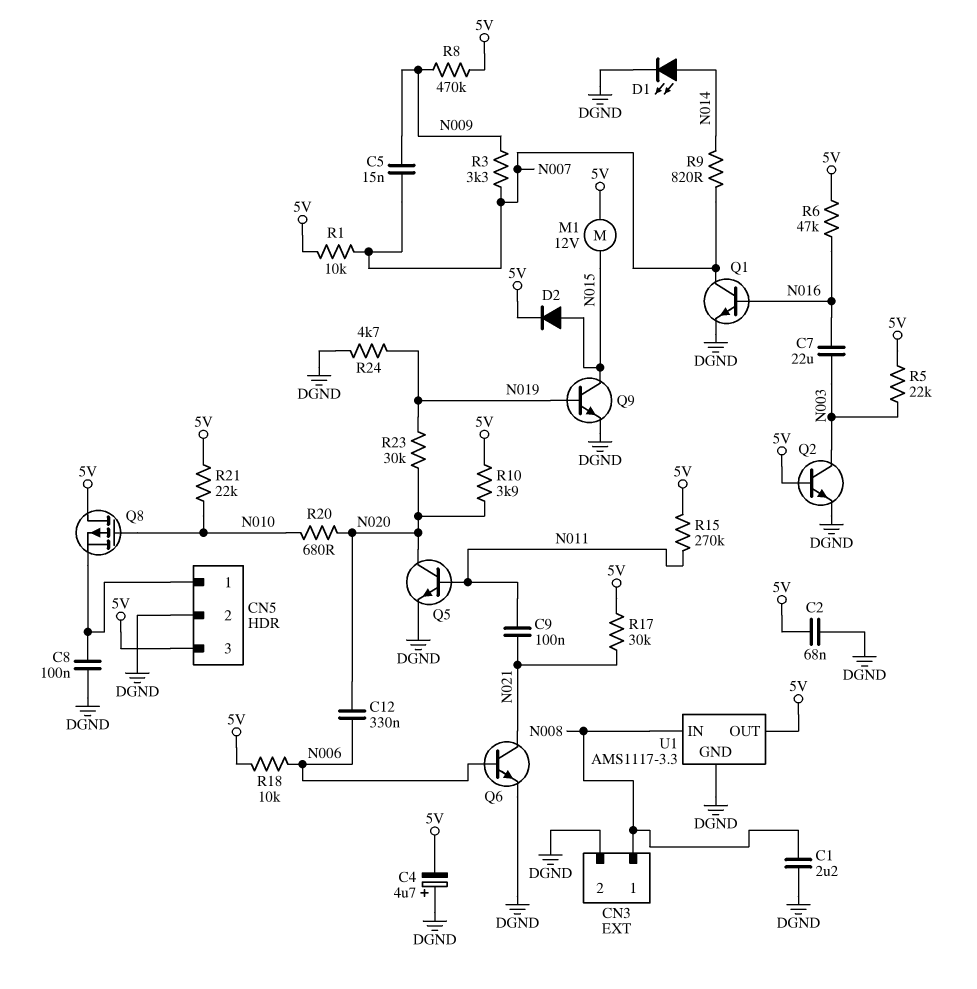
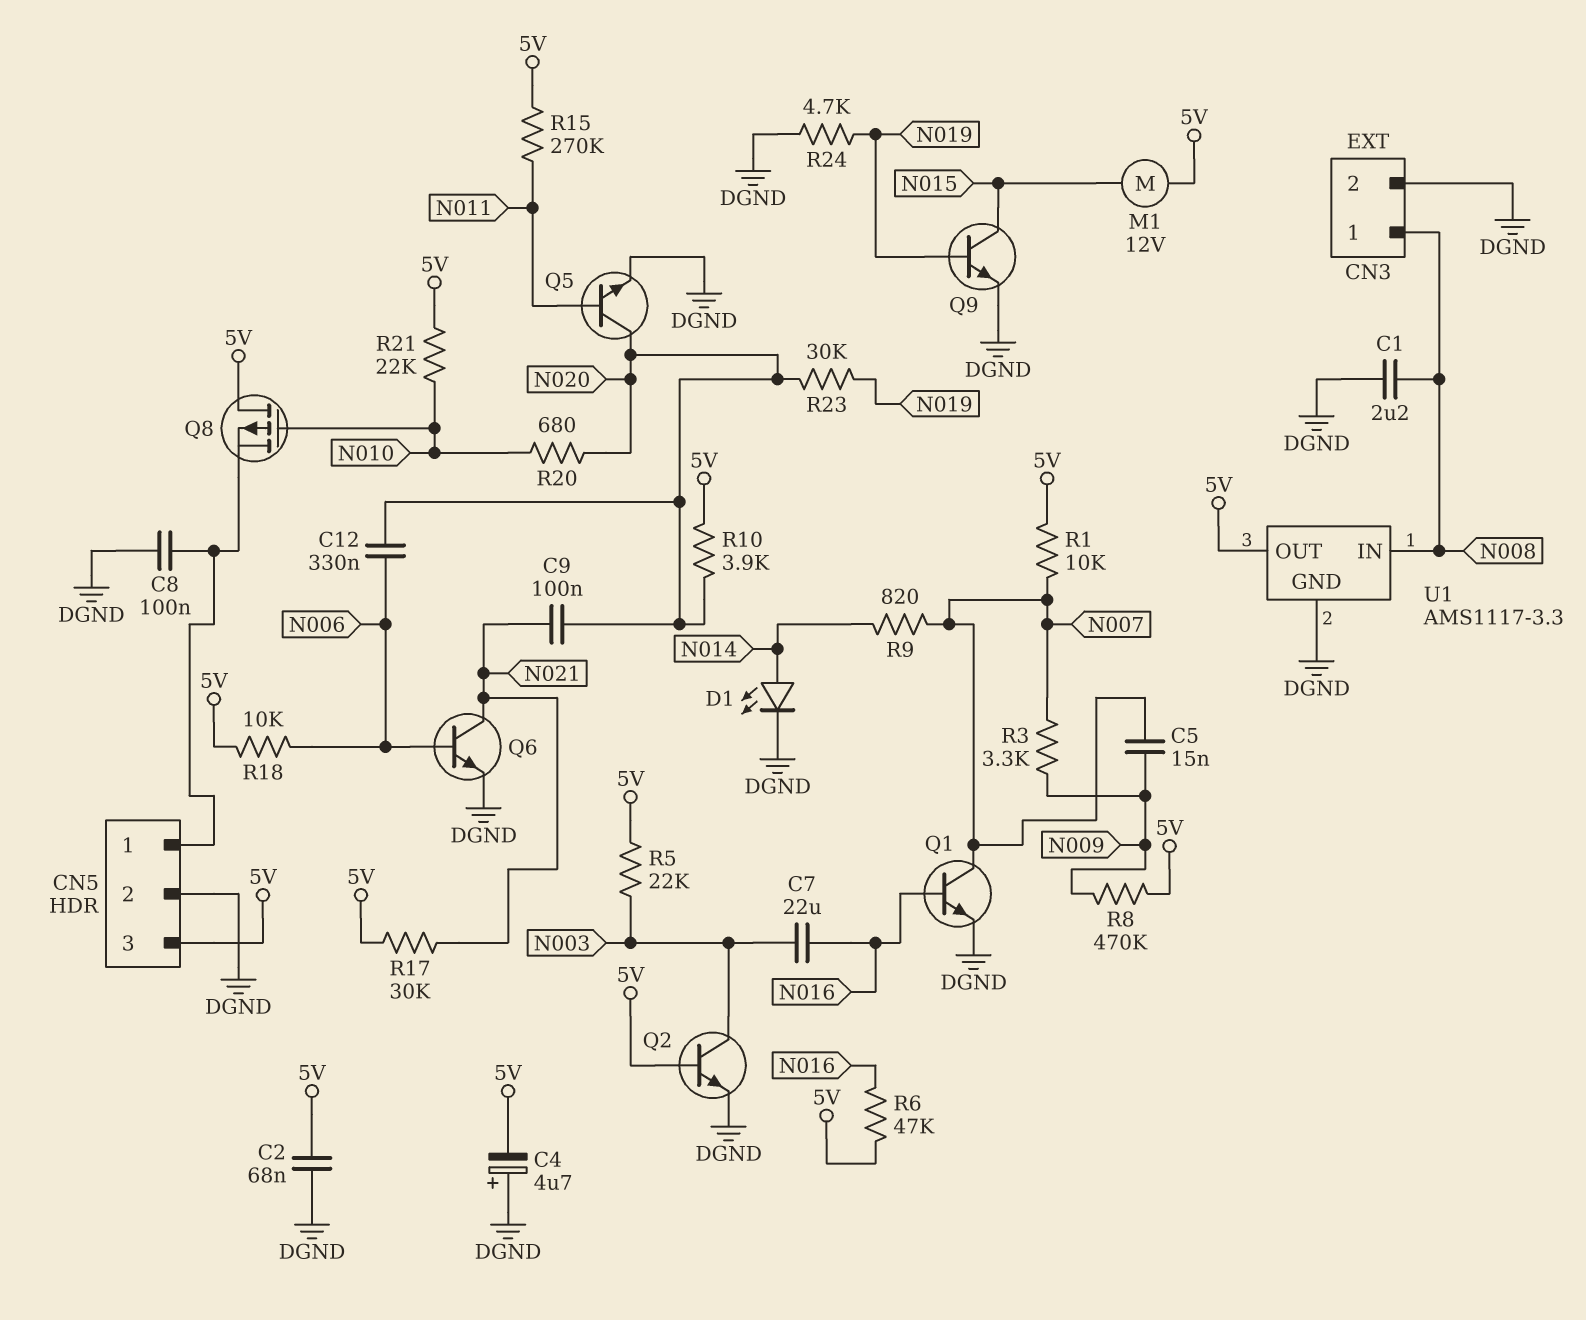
C9: 100nF (N011, N021) -> 100nF (N020, N021)
D2: diode (A N015, K 5V) -> none

